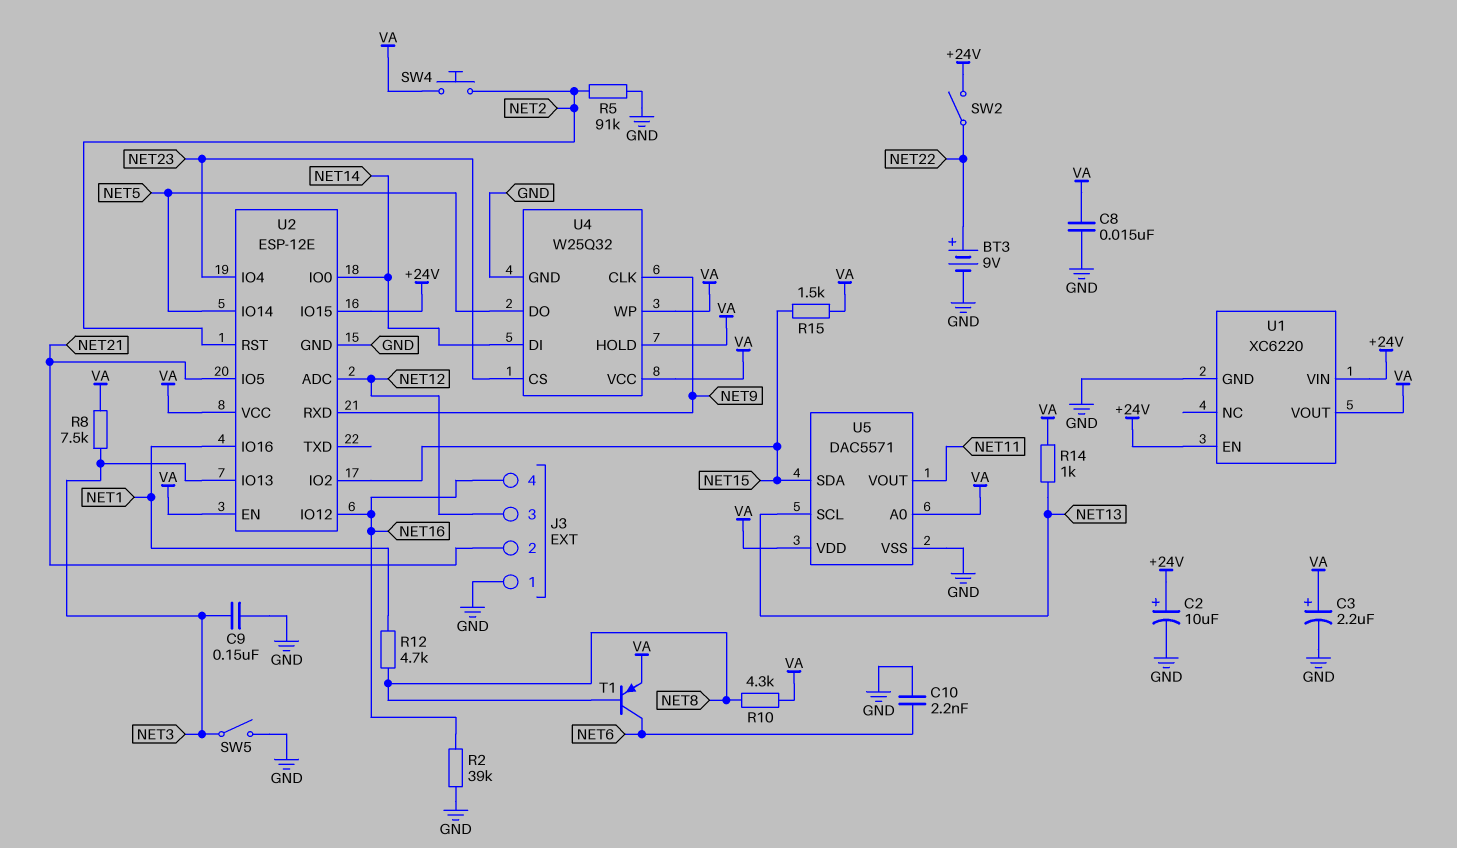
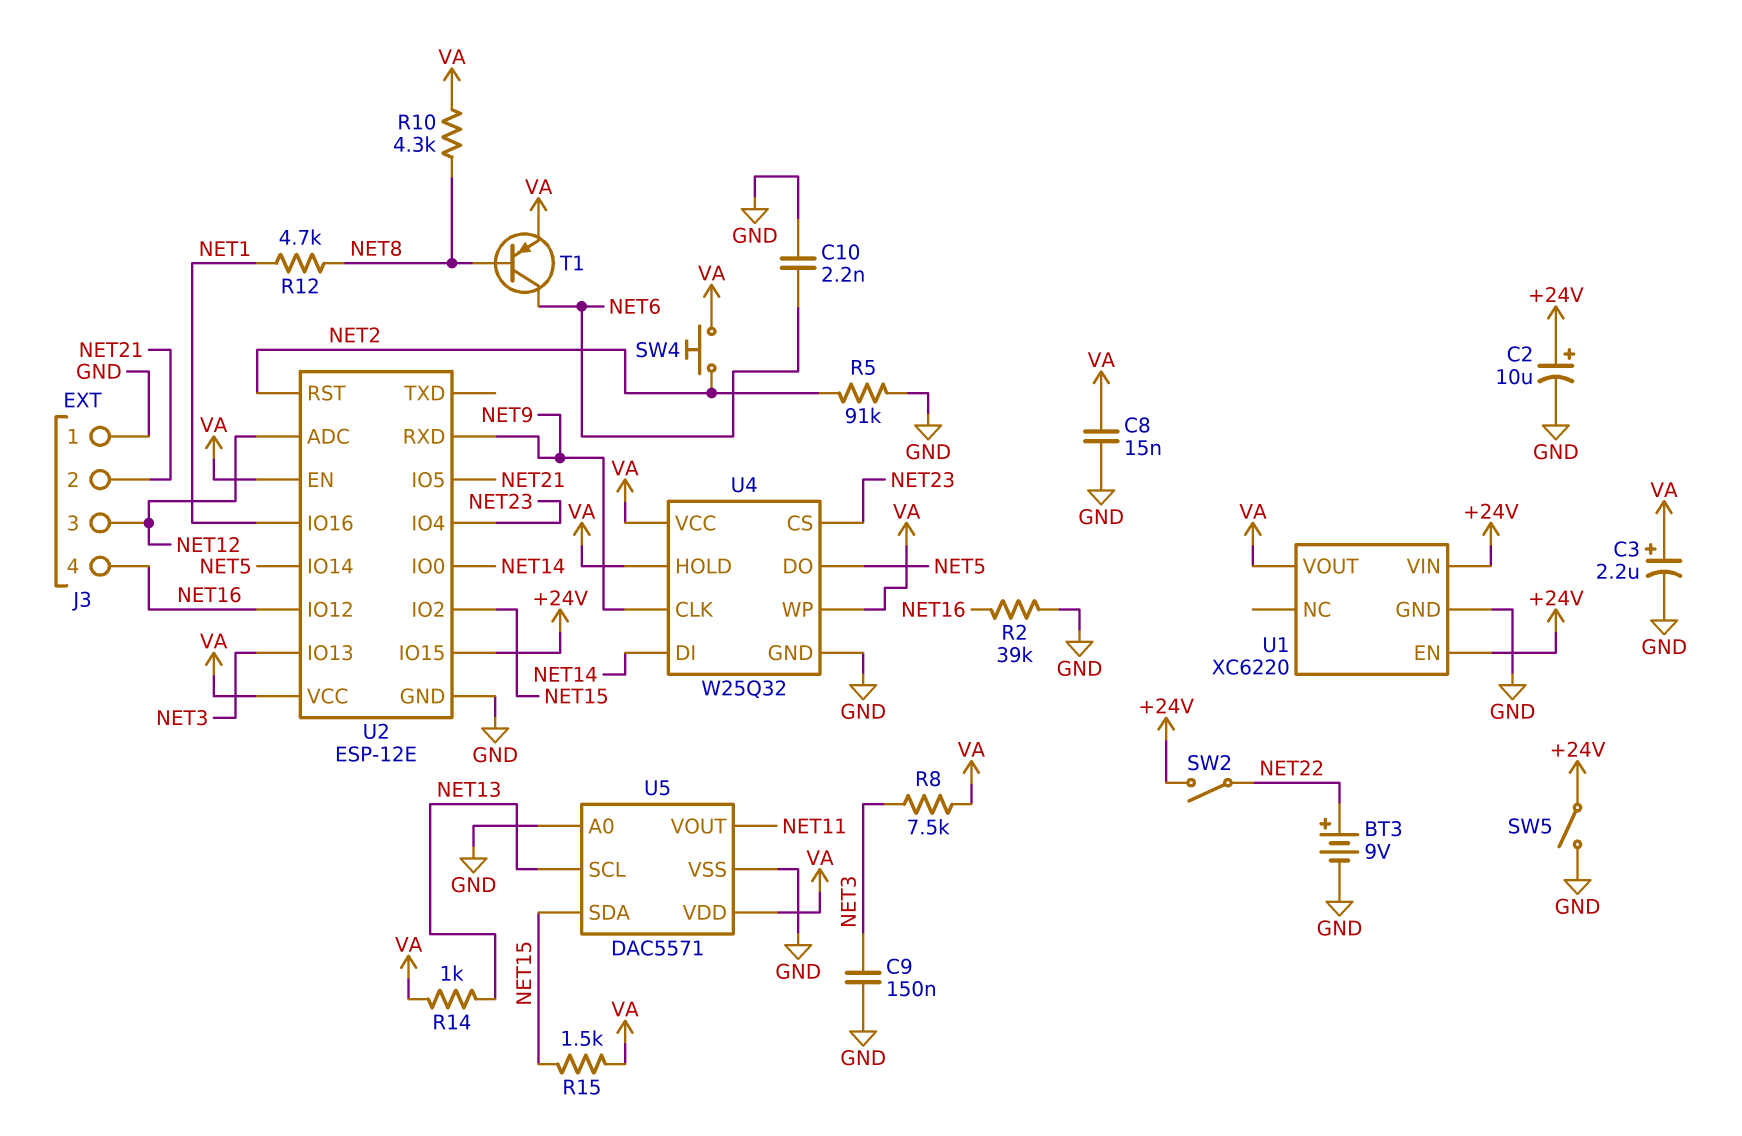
SW5: switch (GND, NET3) -> switch (+24V, GND)
U5 pin A0: VA -> GND

